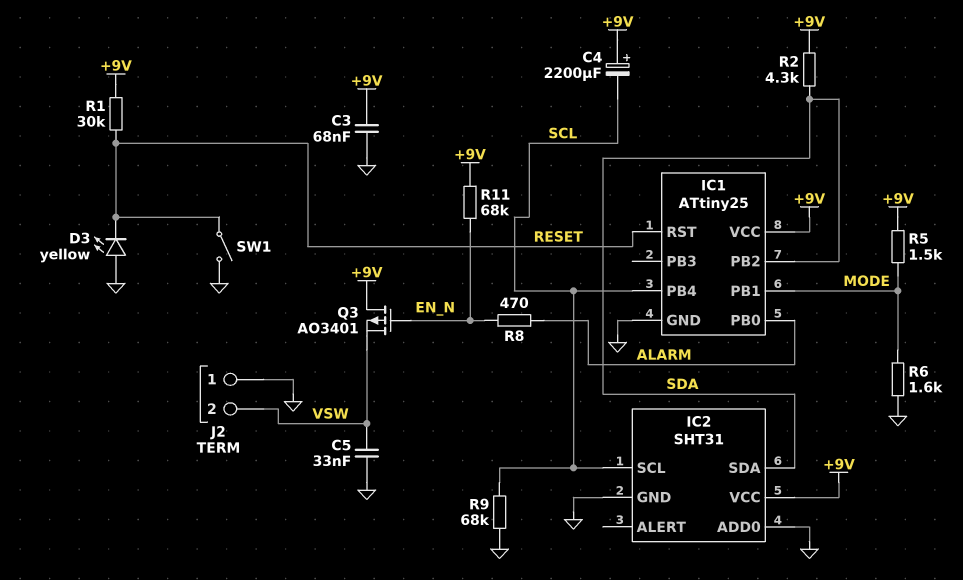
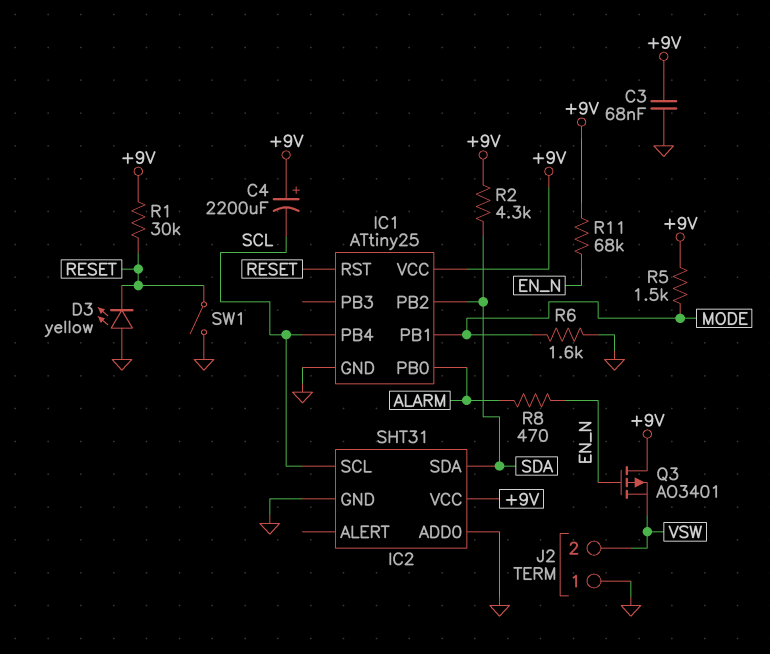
C5: 33nF (GND, VSW) -> none
R9: 68k (GND, SCL) -> none

